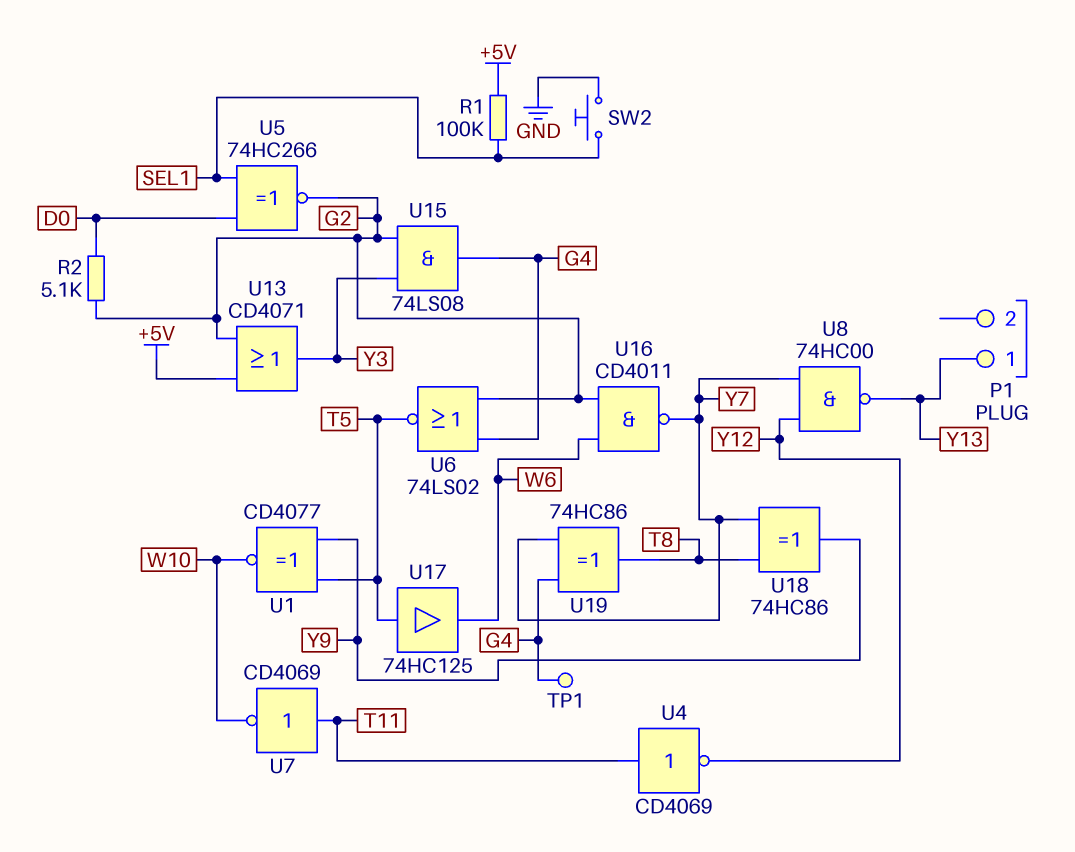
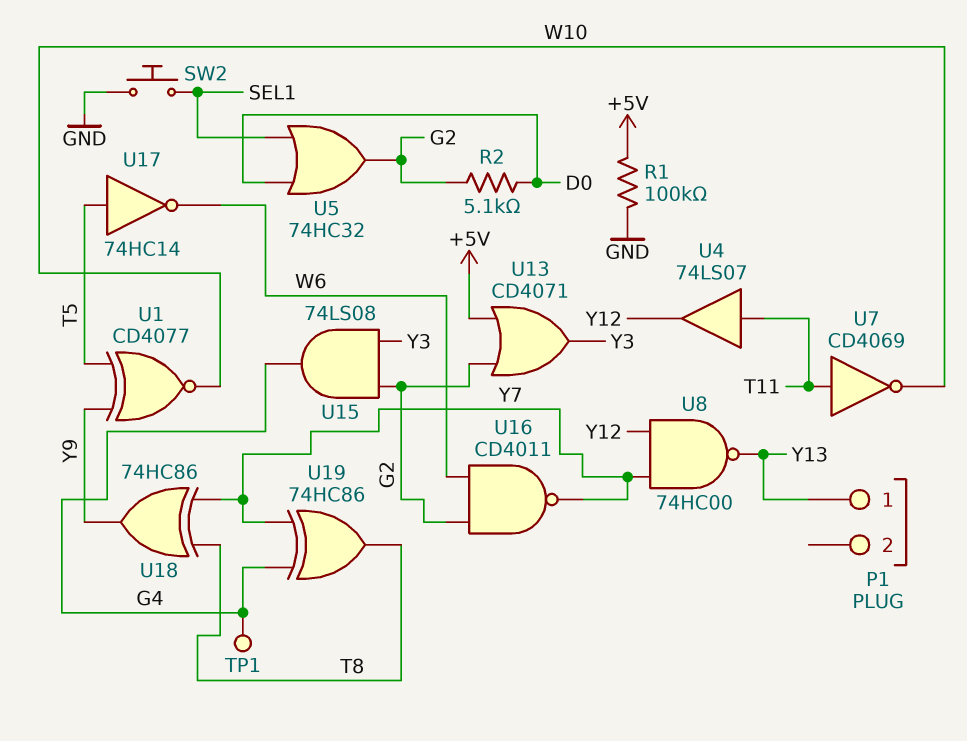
R1: 100k (+5V, SEL1) -> 100k (+5V, GND)
U4: NOT CD4069 (in T11, out Y12) -> buffer 74LS07 (in T11, out Y12)
U5: XNOR 74HC266 (in D0, in SEL1, out G2) -> OR 74HC32 (in D0, in SEL1, out G2)
U6: NOR 74LS02 (in G2, in G4, out T5) -> none
U17: buffer 74HC125 (in T5, out W6) -> NOT 74HC14 (in T5, out W6)

